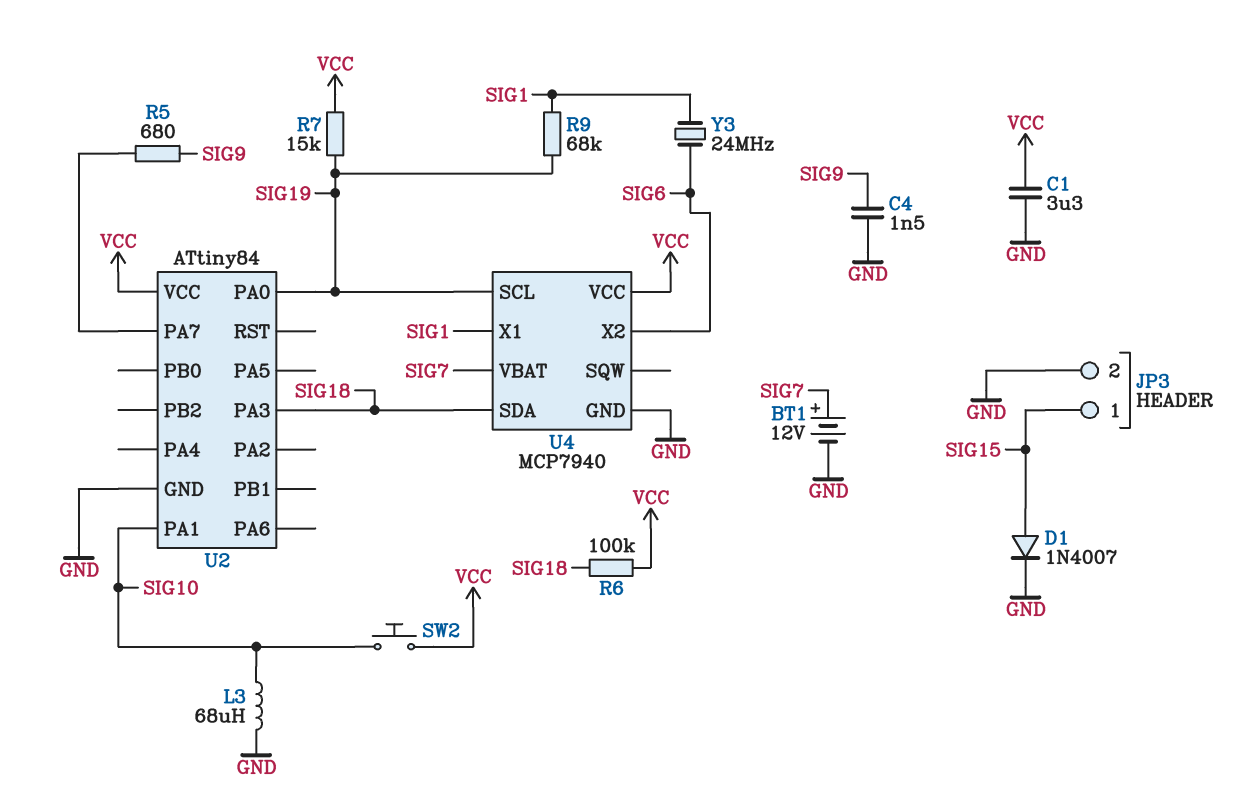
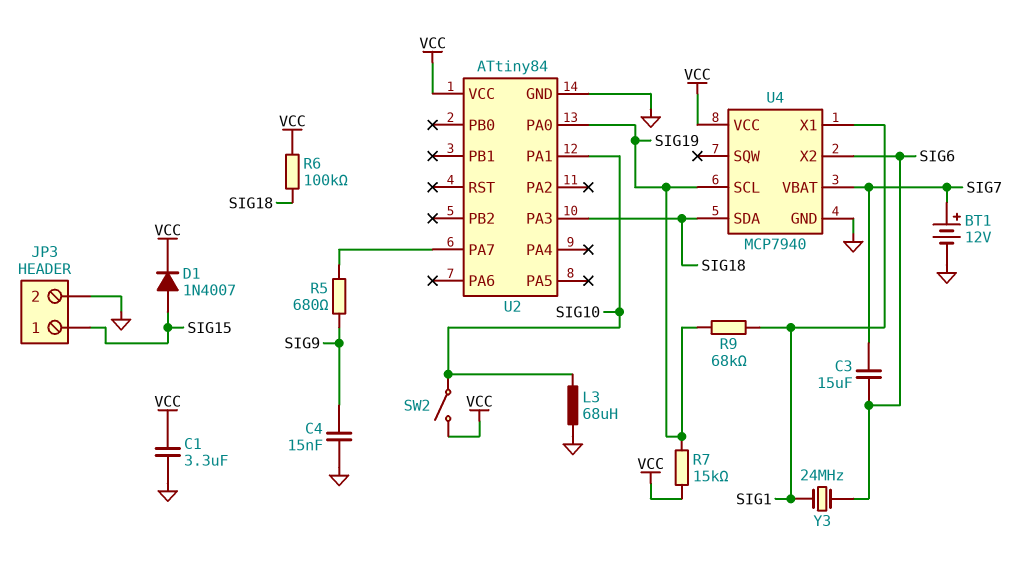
C3: none -> 15uF (SIG6, SIG7)
C4: 1.5nF (GND, SIG9) -> 15nF (GND, SIG9)
D1: diode 1N4007 (A SIG15, K GND) -> diode 1N4007 (A SIG15, K VCC)
SW2: button (SIG10, VCC) -> switch (SIG10, VCC)

